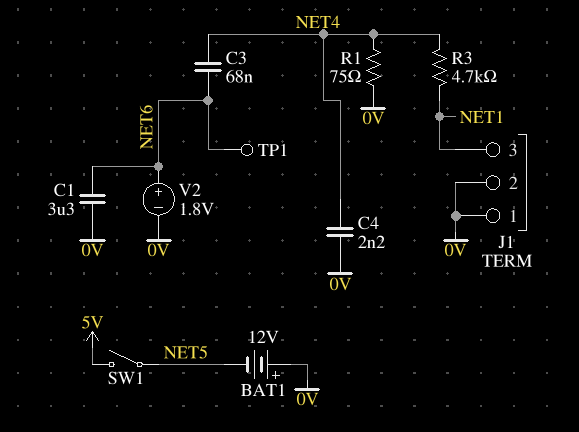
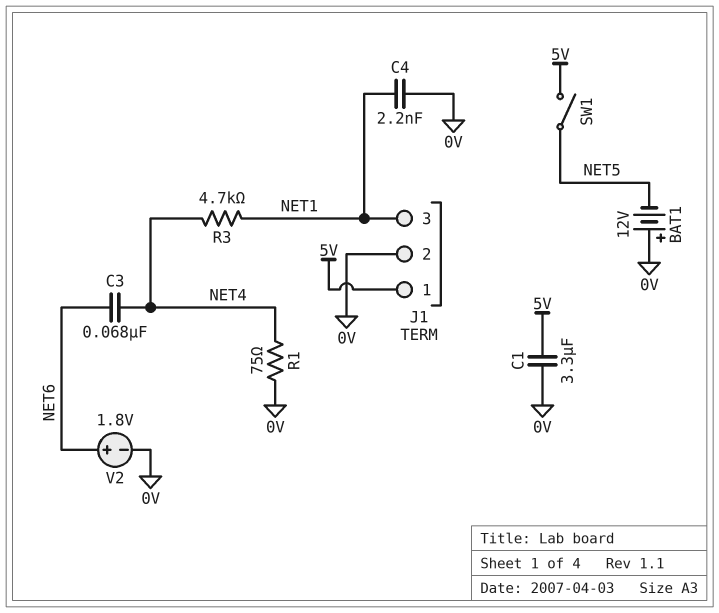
C1: 3.3uF (0V, NET6) -> 3.3uF (0V, 5V)
C4: 2.2nF (0V, NET4) -> 2.2nF (0V, NET1)
J1 pin 1: 0V -> 5V
TP1: test point (NET6) -> none

